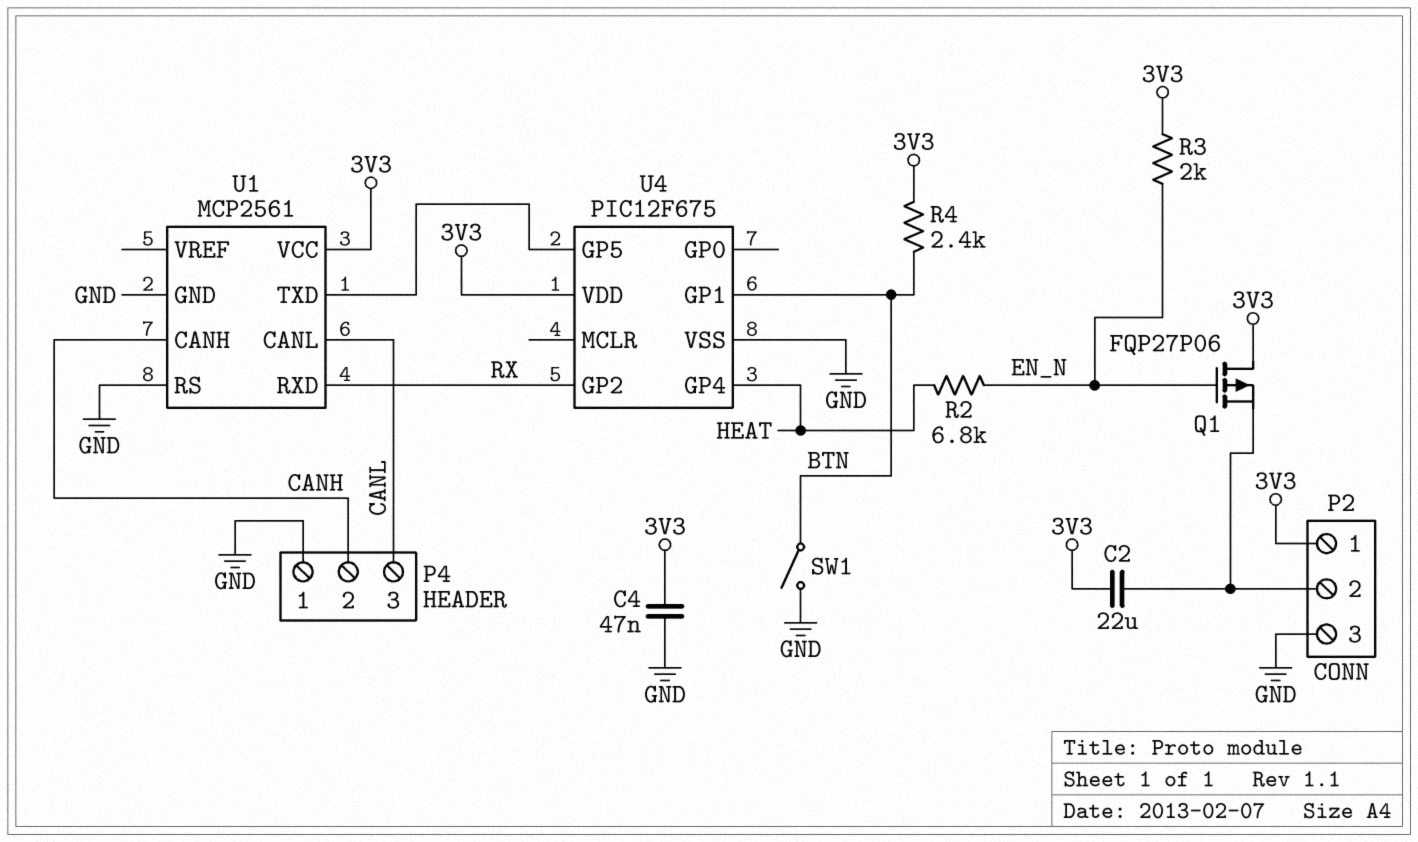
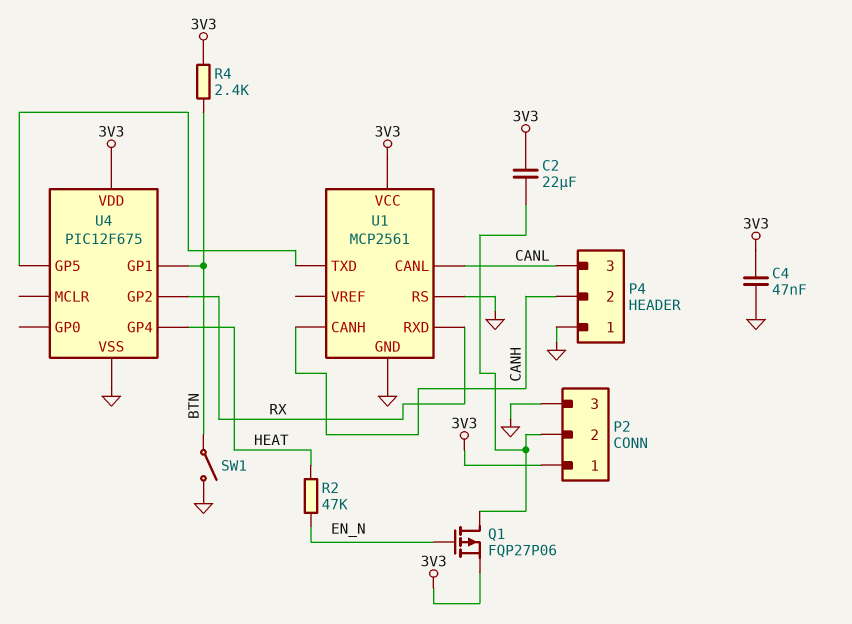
Q1: PMOS FQP27P06 (G EN_N, D 3V3, S P2/2) -> PMOS FQP27P06 (G EN_N, D P2/2, S 3V3)
R2: 6.8k (EN_N, HEAT) -> 47k (EN_N, HEAT)
R3: 2k (3V3, EN_N) -> none

